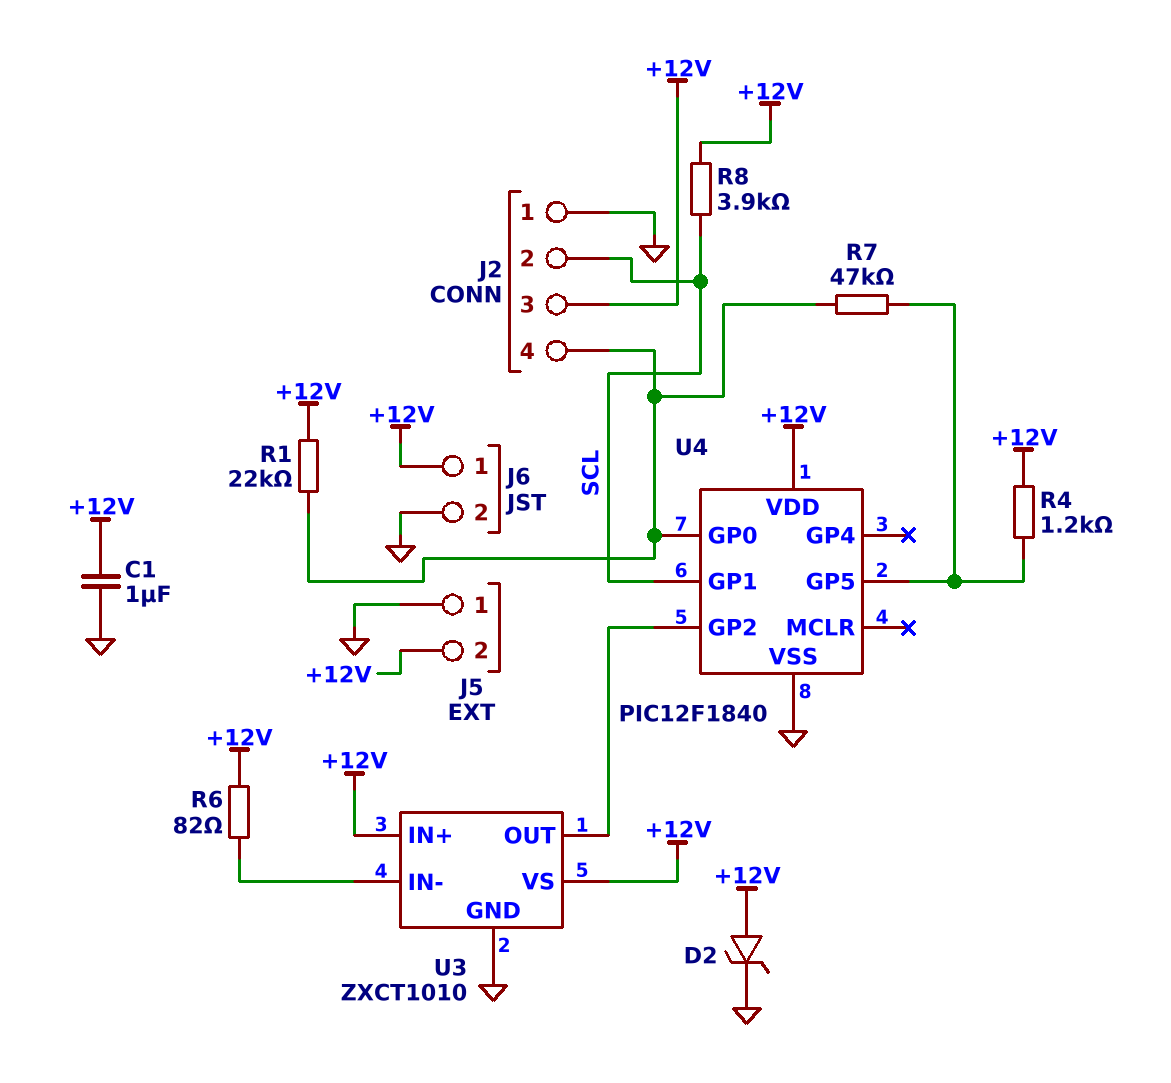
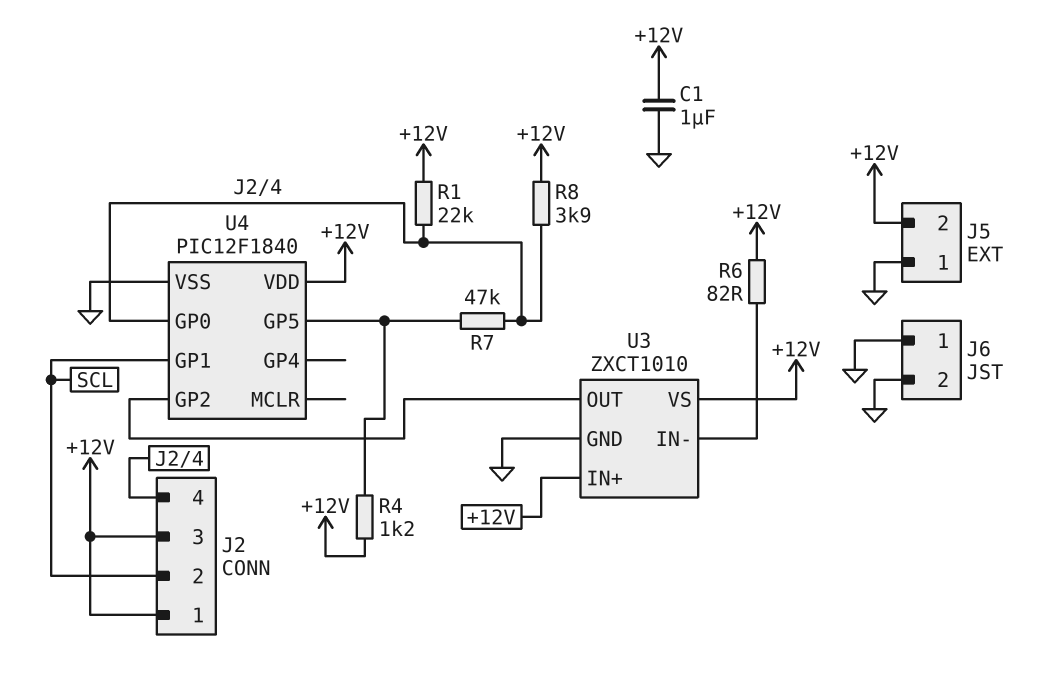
D2: zener (A +12V, K GND) -> none
J2 pin 1: GND -> +12V
J6 pin 1: +12V -> GND
R8: 3.9k (+12V, SCL) -> 3.9k (+12V, J2/4)

